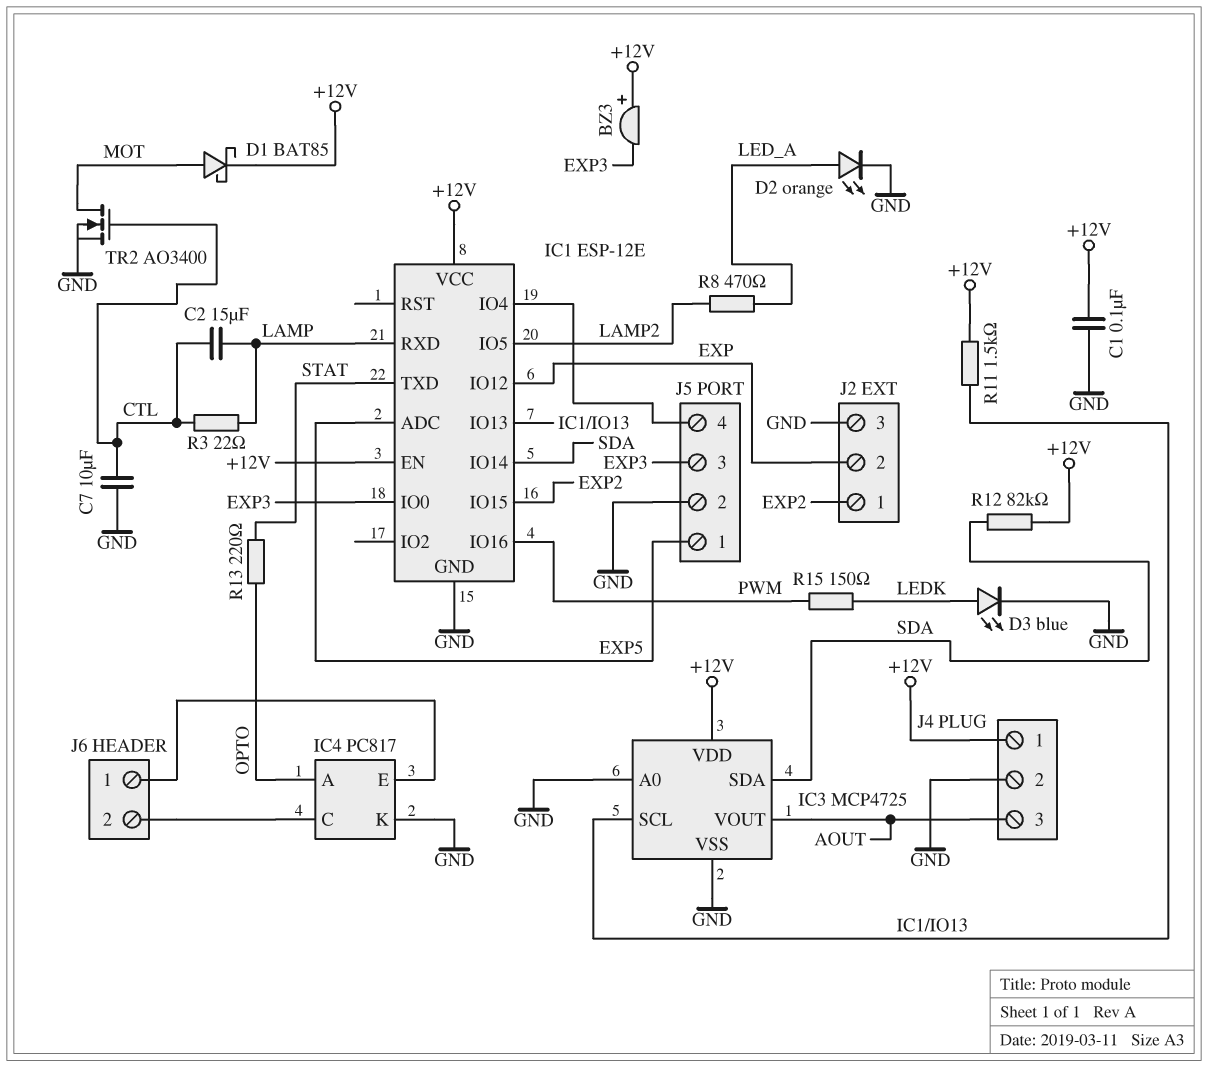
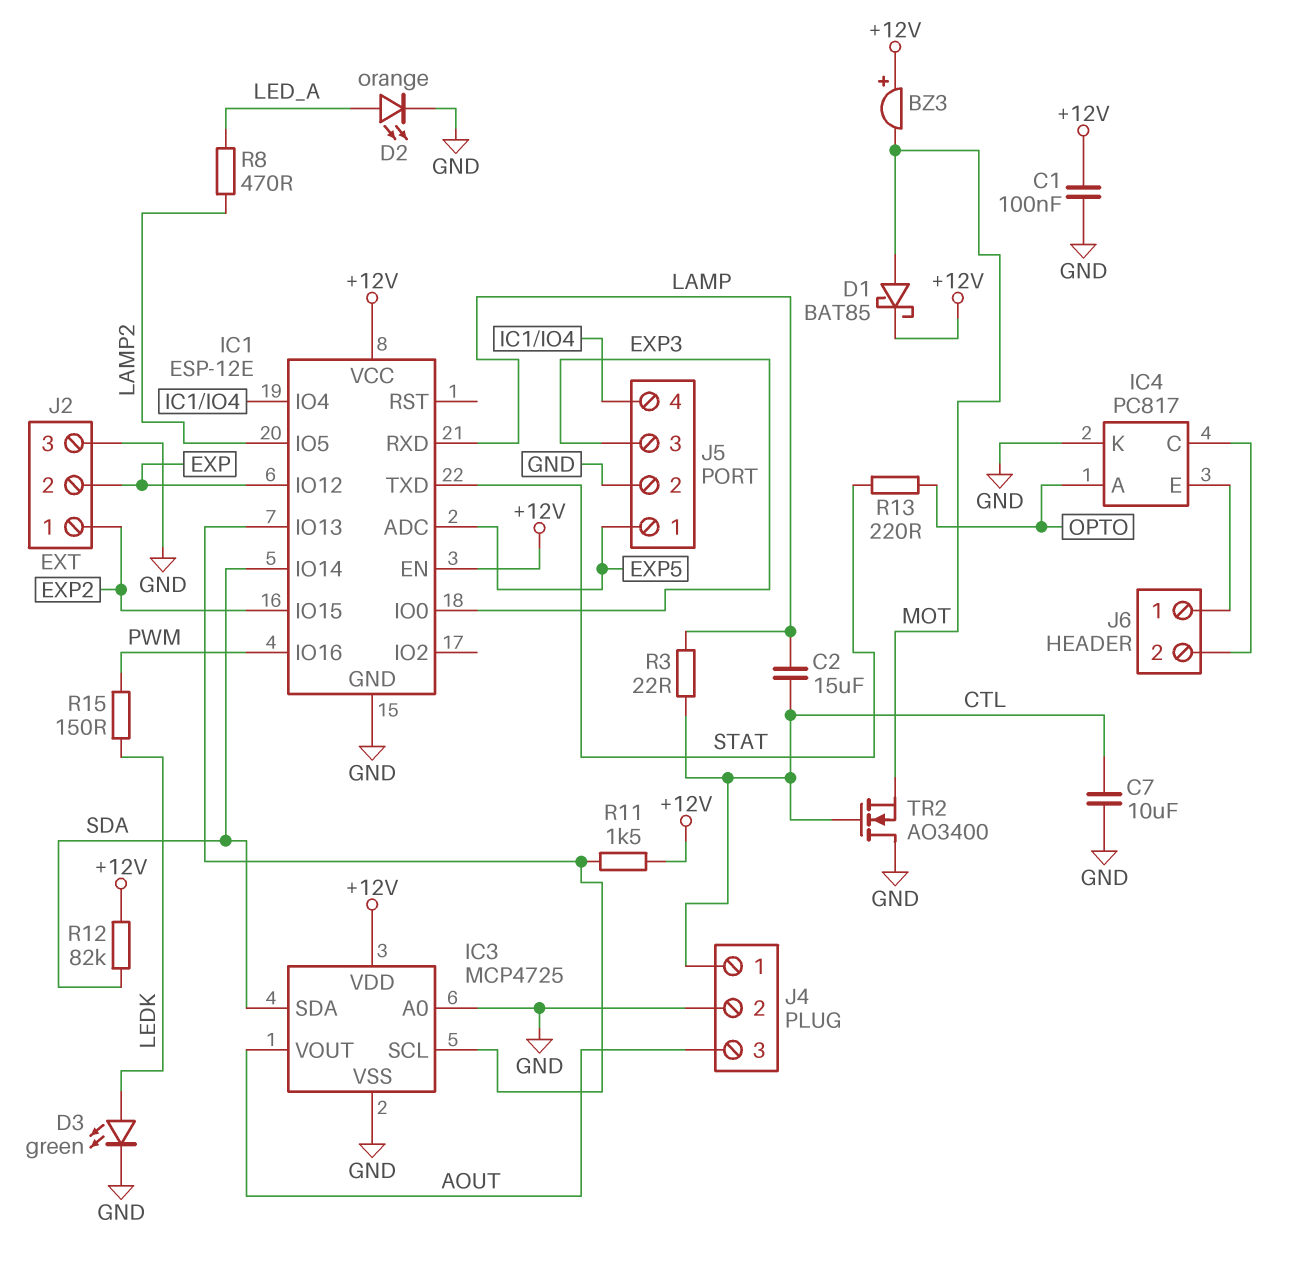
BZ3: buzzer (plus +12V, minus EXP3) -> buzzer (plus +12V, minus MOT)
D3: LED blue (A LEDK, K GND) -> LED green (A LEDK, K GND)
J4 pin 1: +12V -> CTL
TR2: NMOS AO3400 (G CTL, D MOT, S GND) -> NMOS AO3400 (G CTL, D GND, S MOT)

